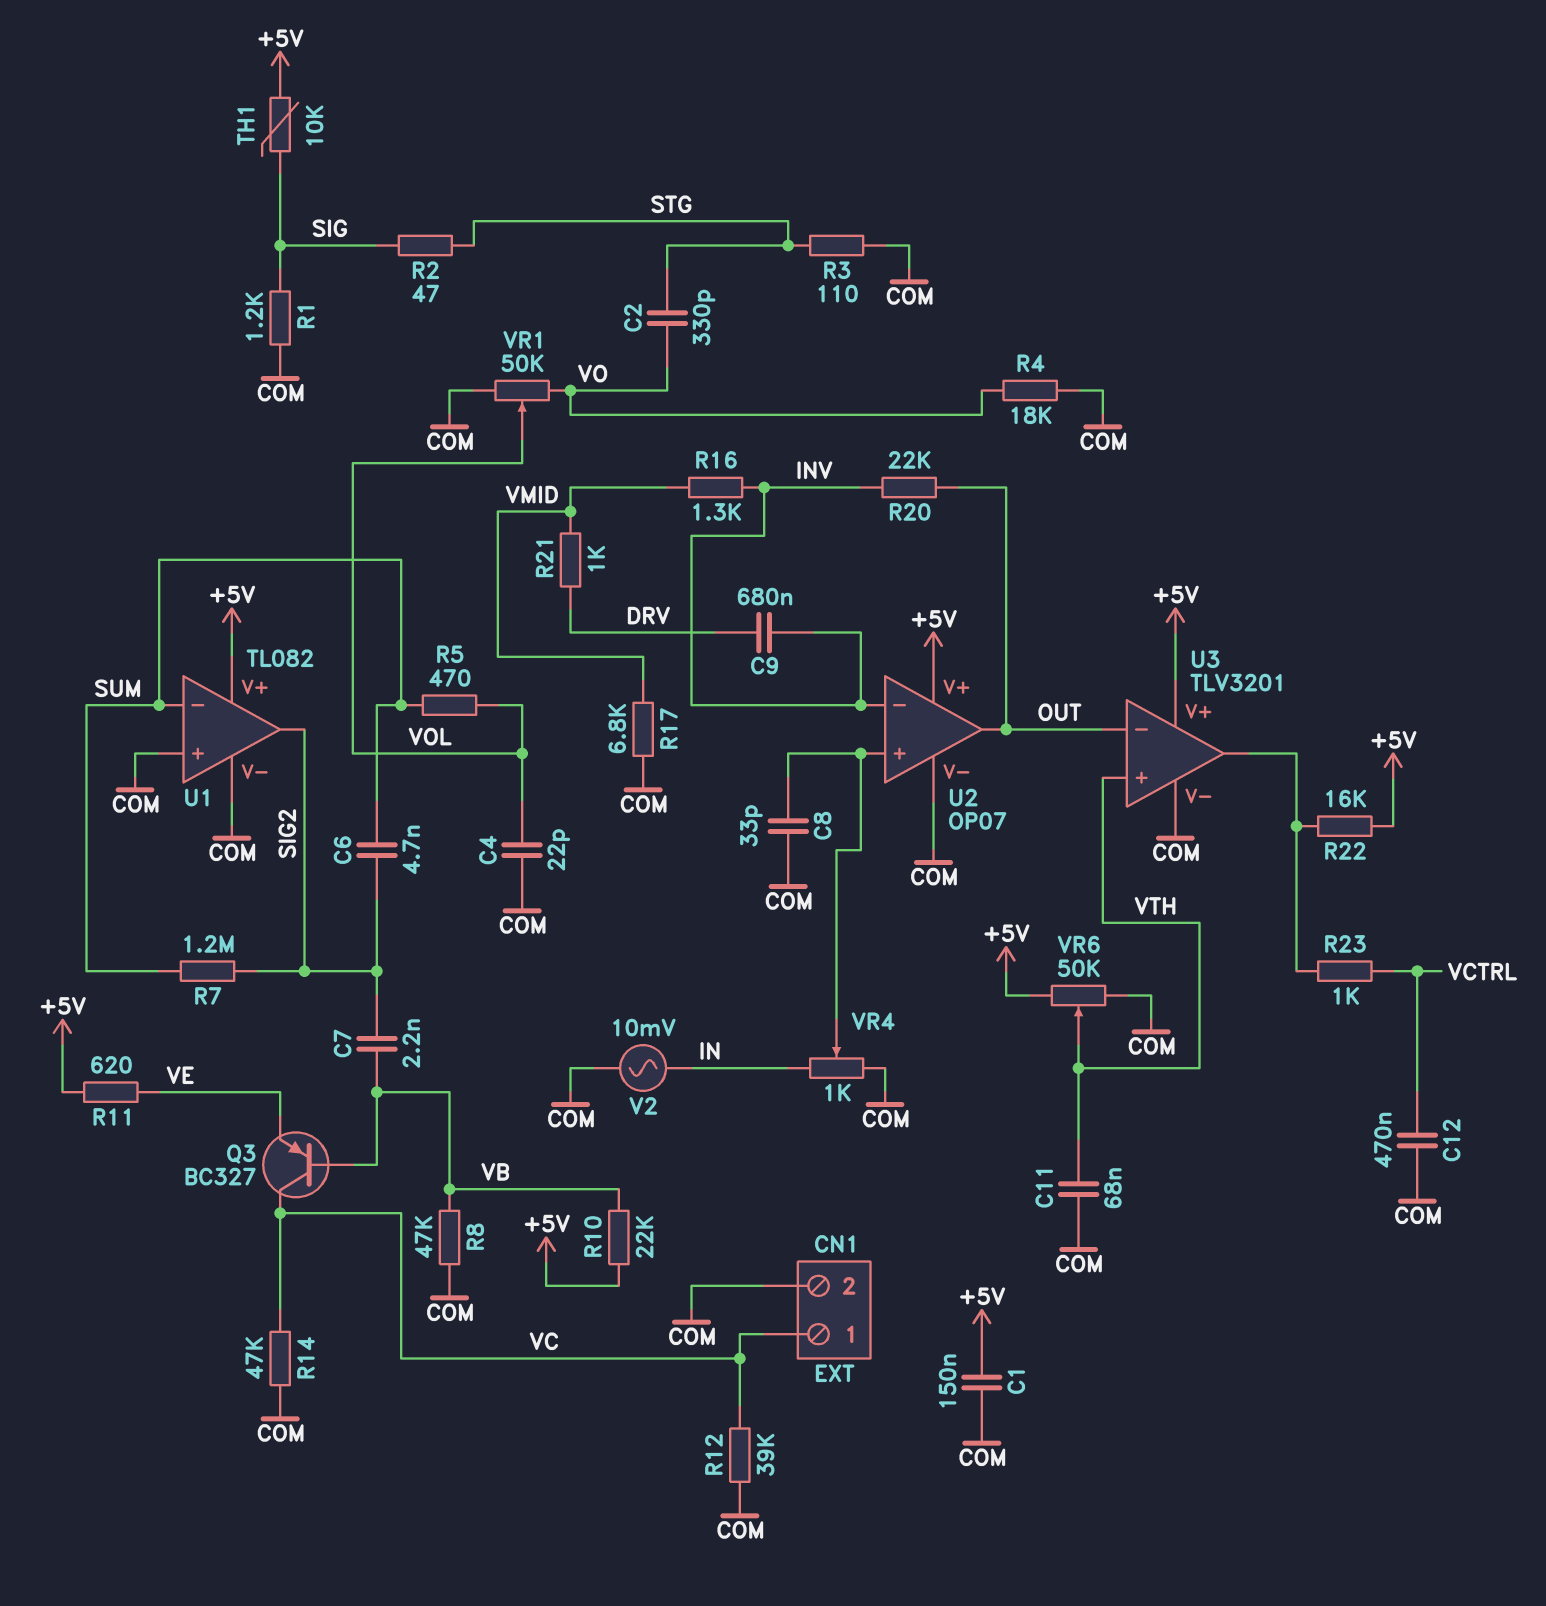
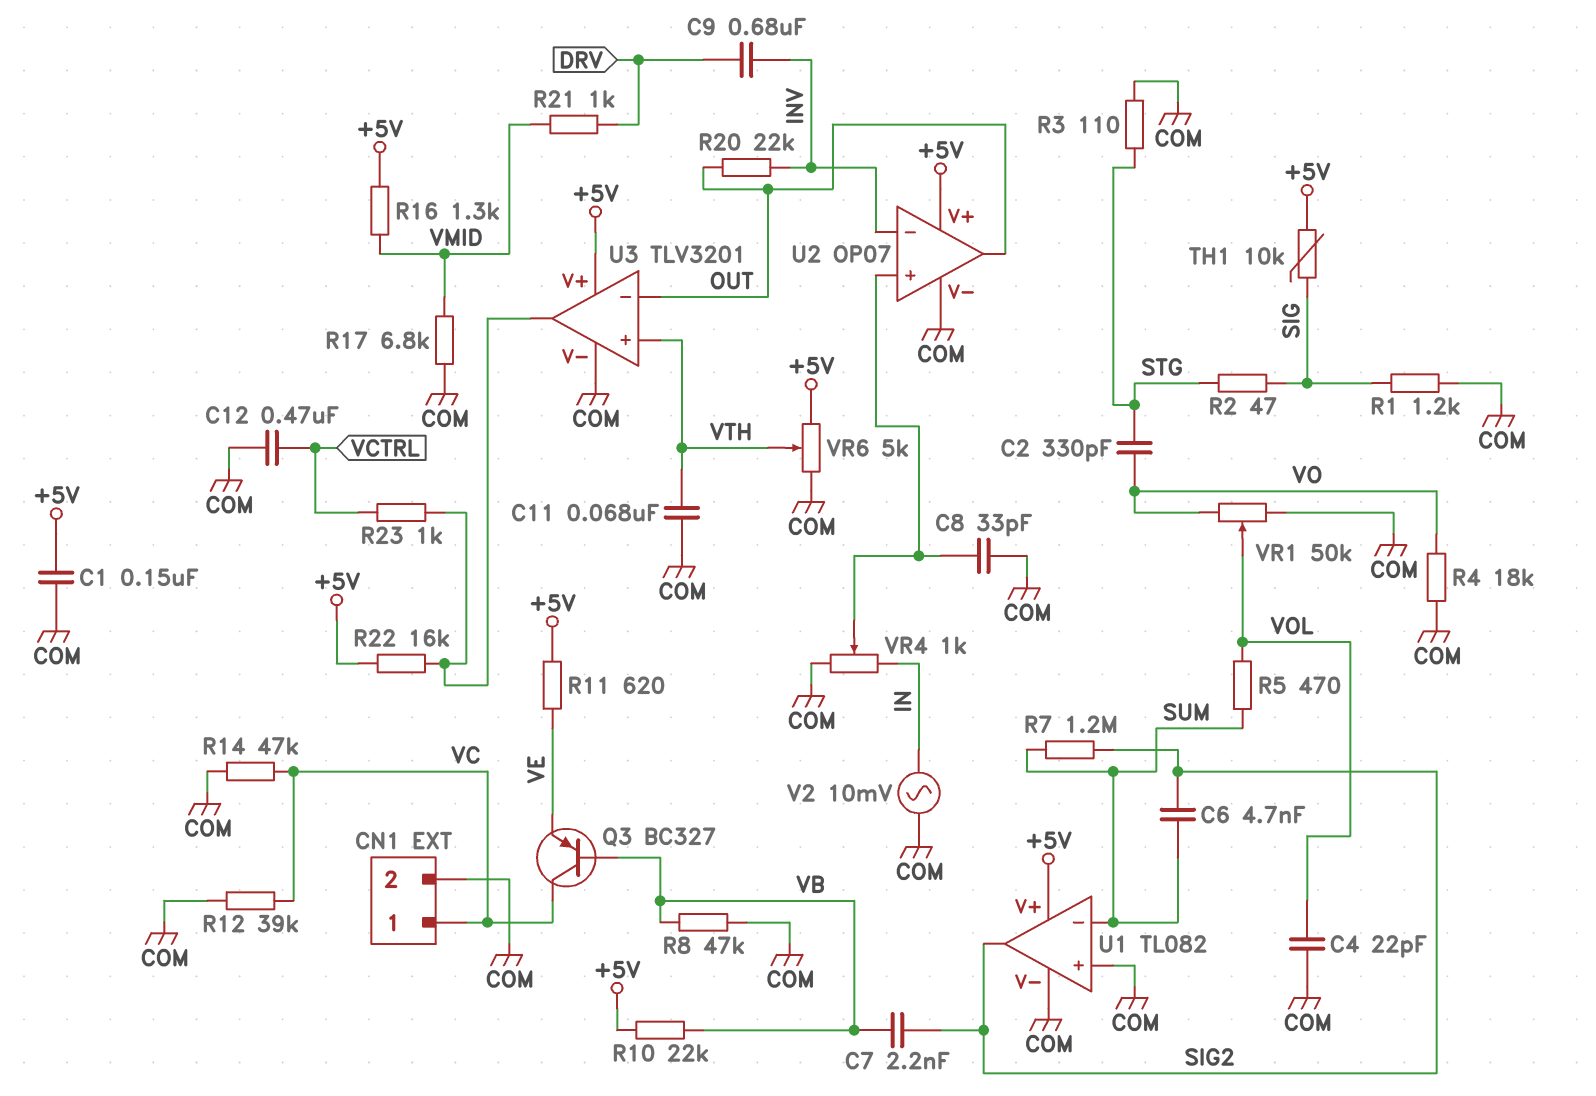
R16: 1.3k (INV, VMID) -> 1.3k (+5V, VMID)
VR6: 50k (+5V, COM, wiper VTH) -> 5k (+5V, COM, wiper VTH)

